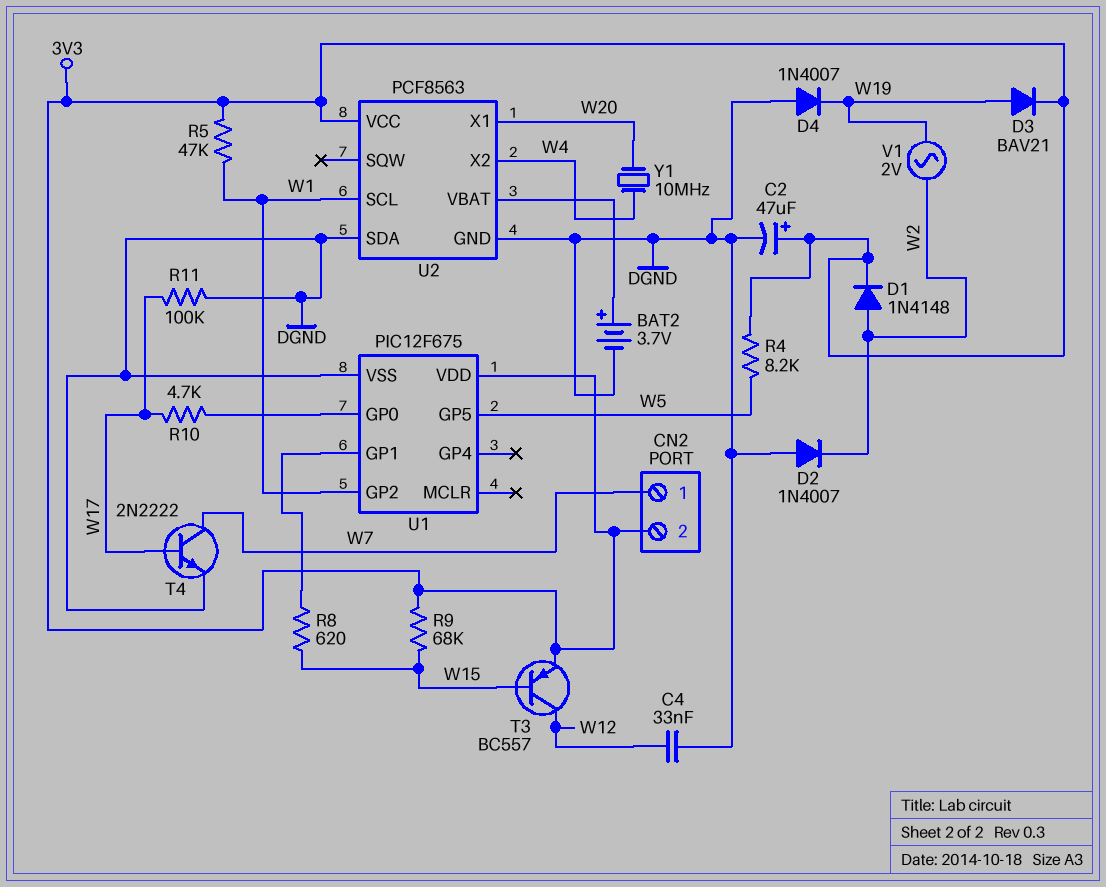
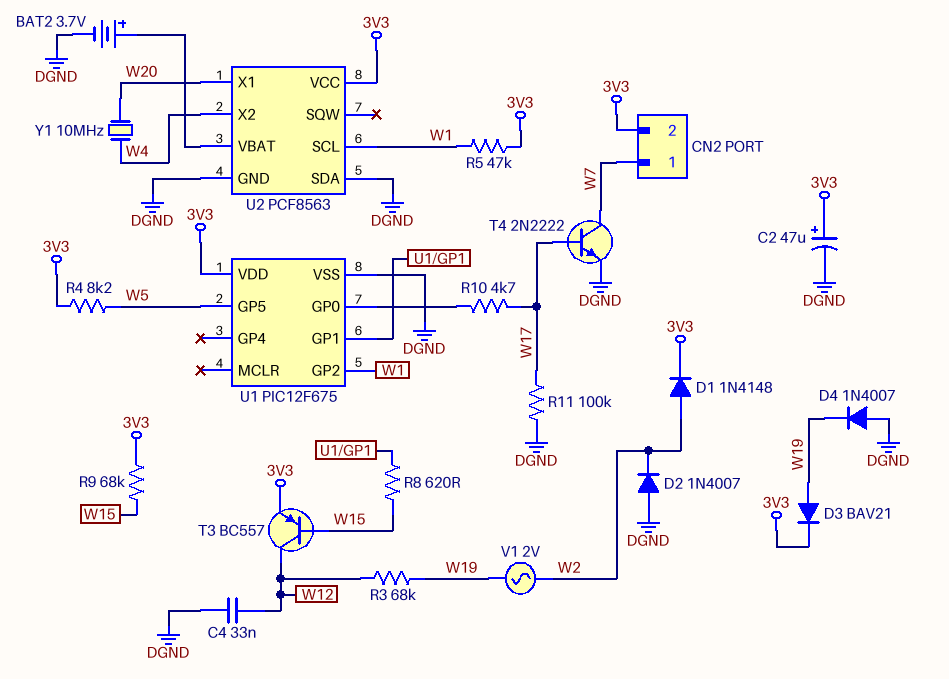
R3: none -> 68k (W12, W19)

